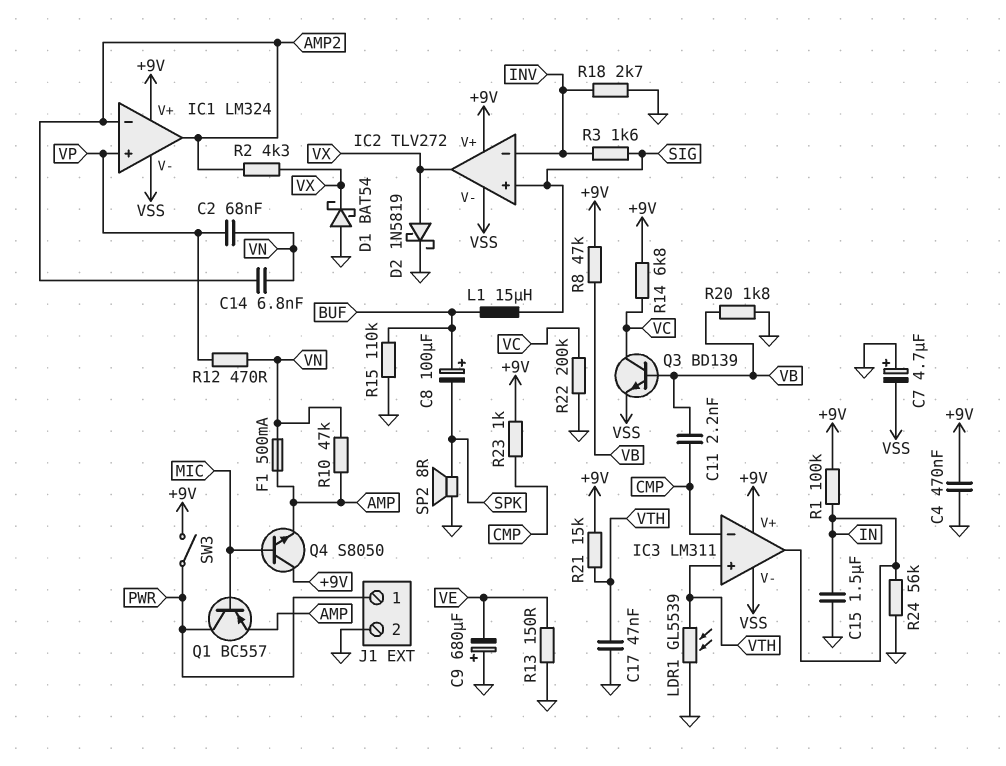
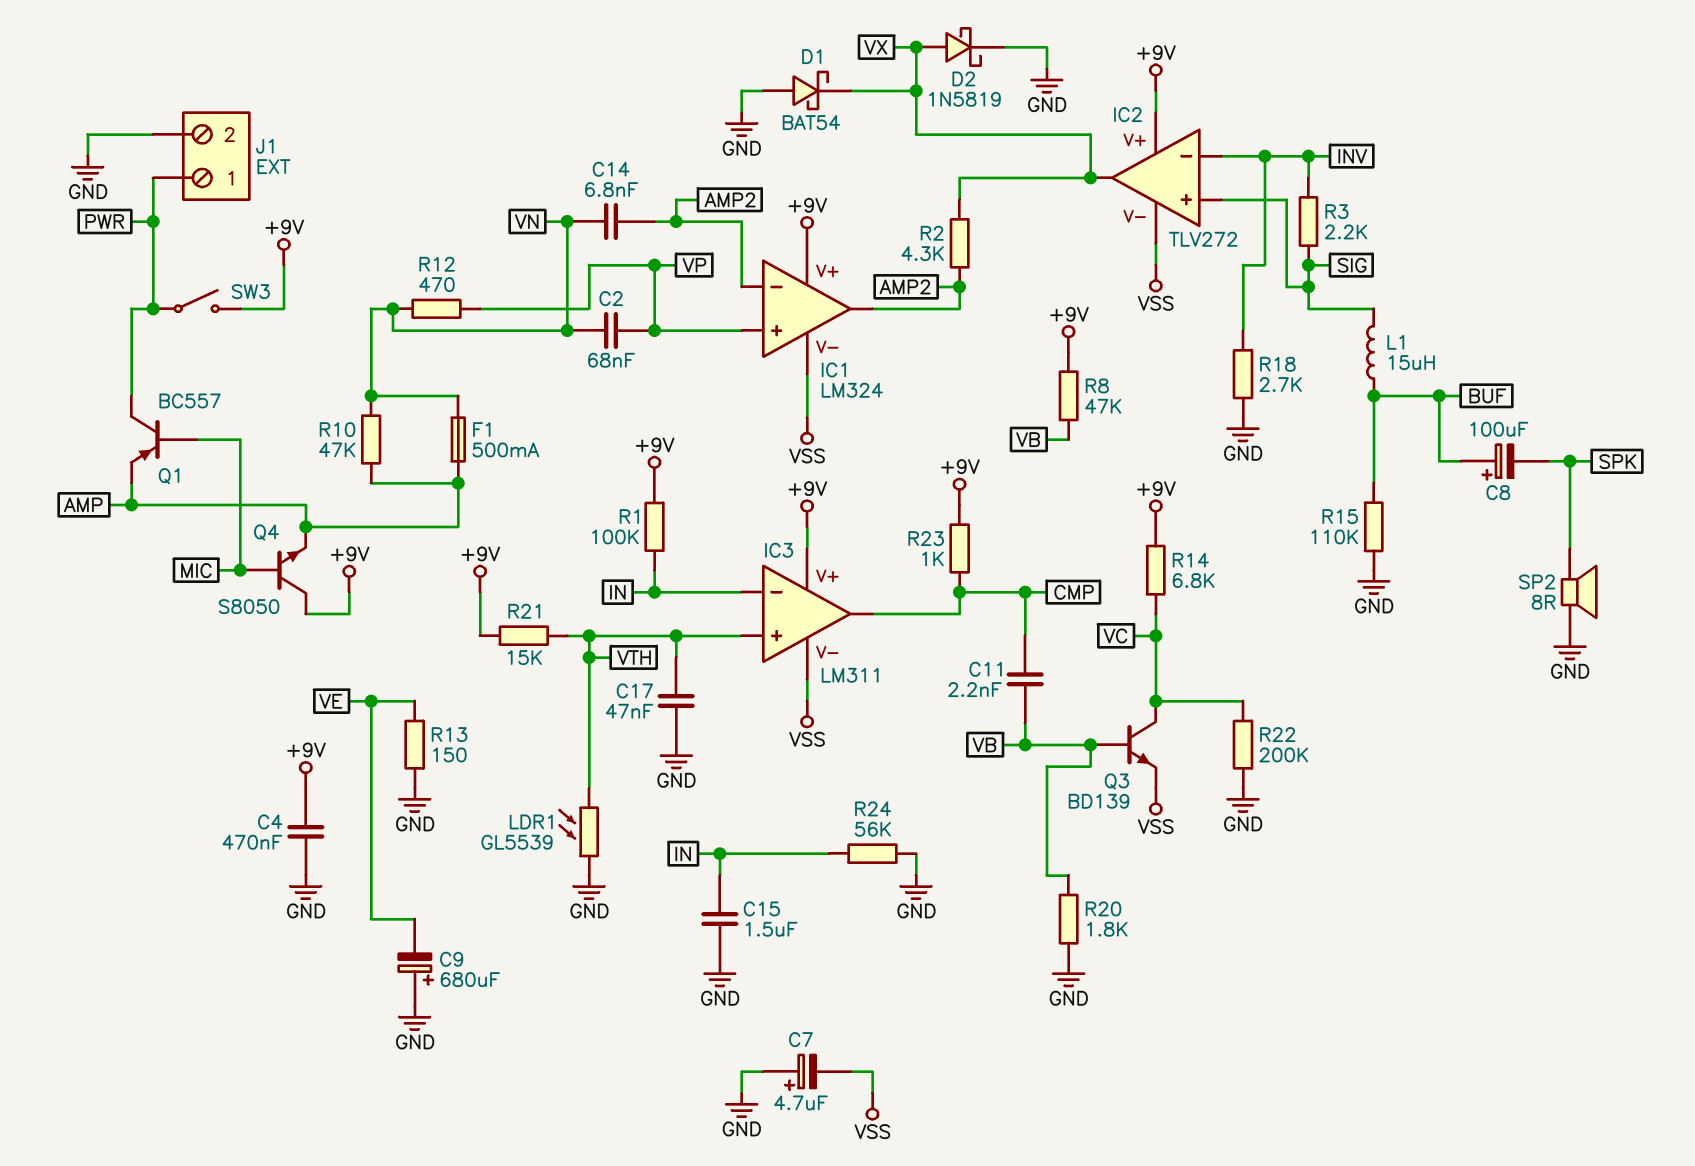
IC3 pin in-: CMP -> IN
IC3 pin out: IN -> CMP
R3: 1.6k (INV, SIG) -> 2.2k (INV, SIG)

